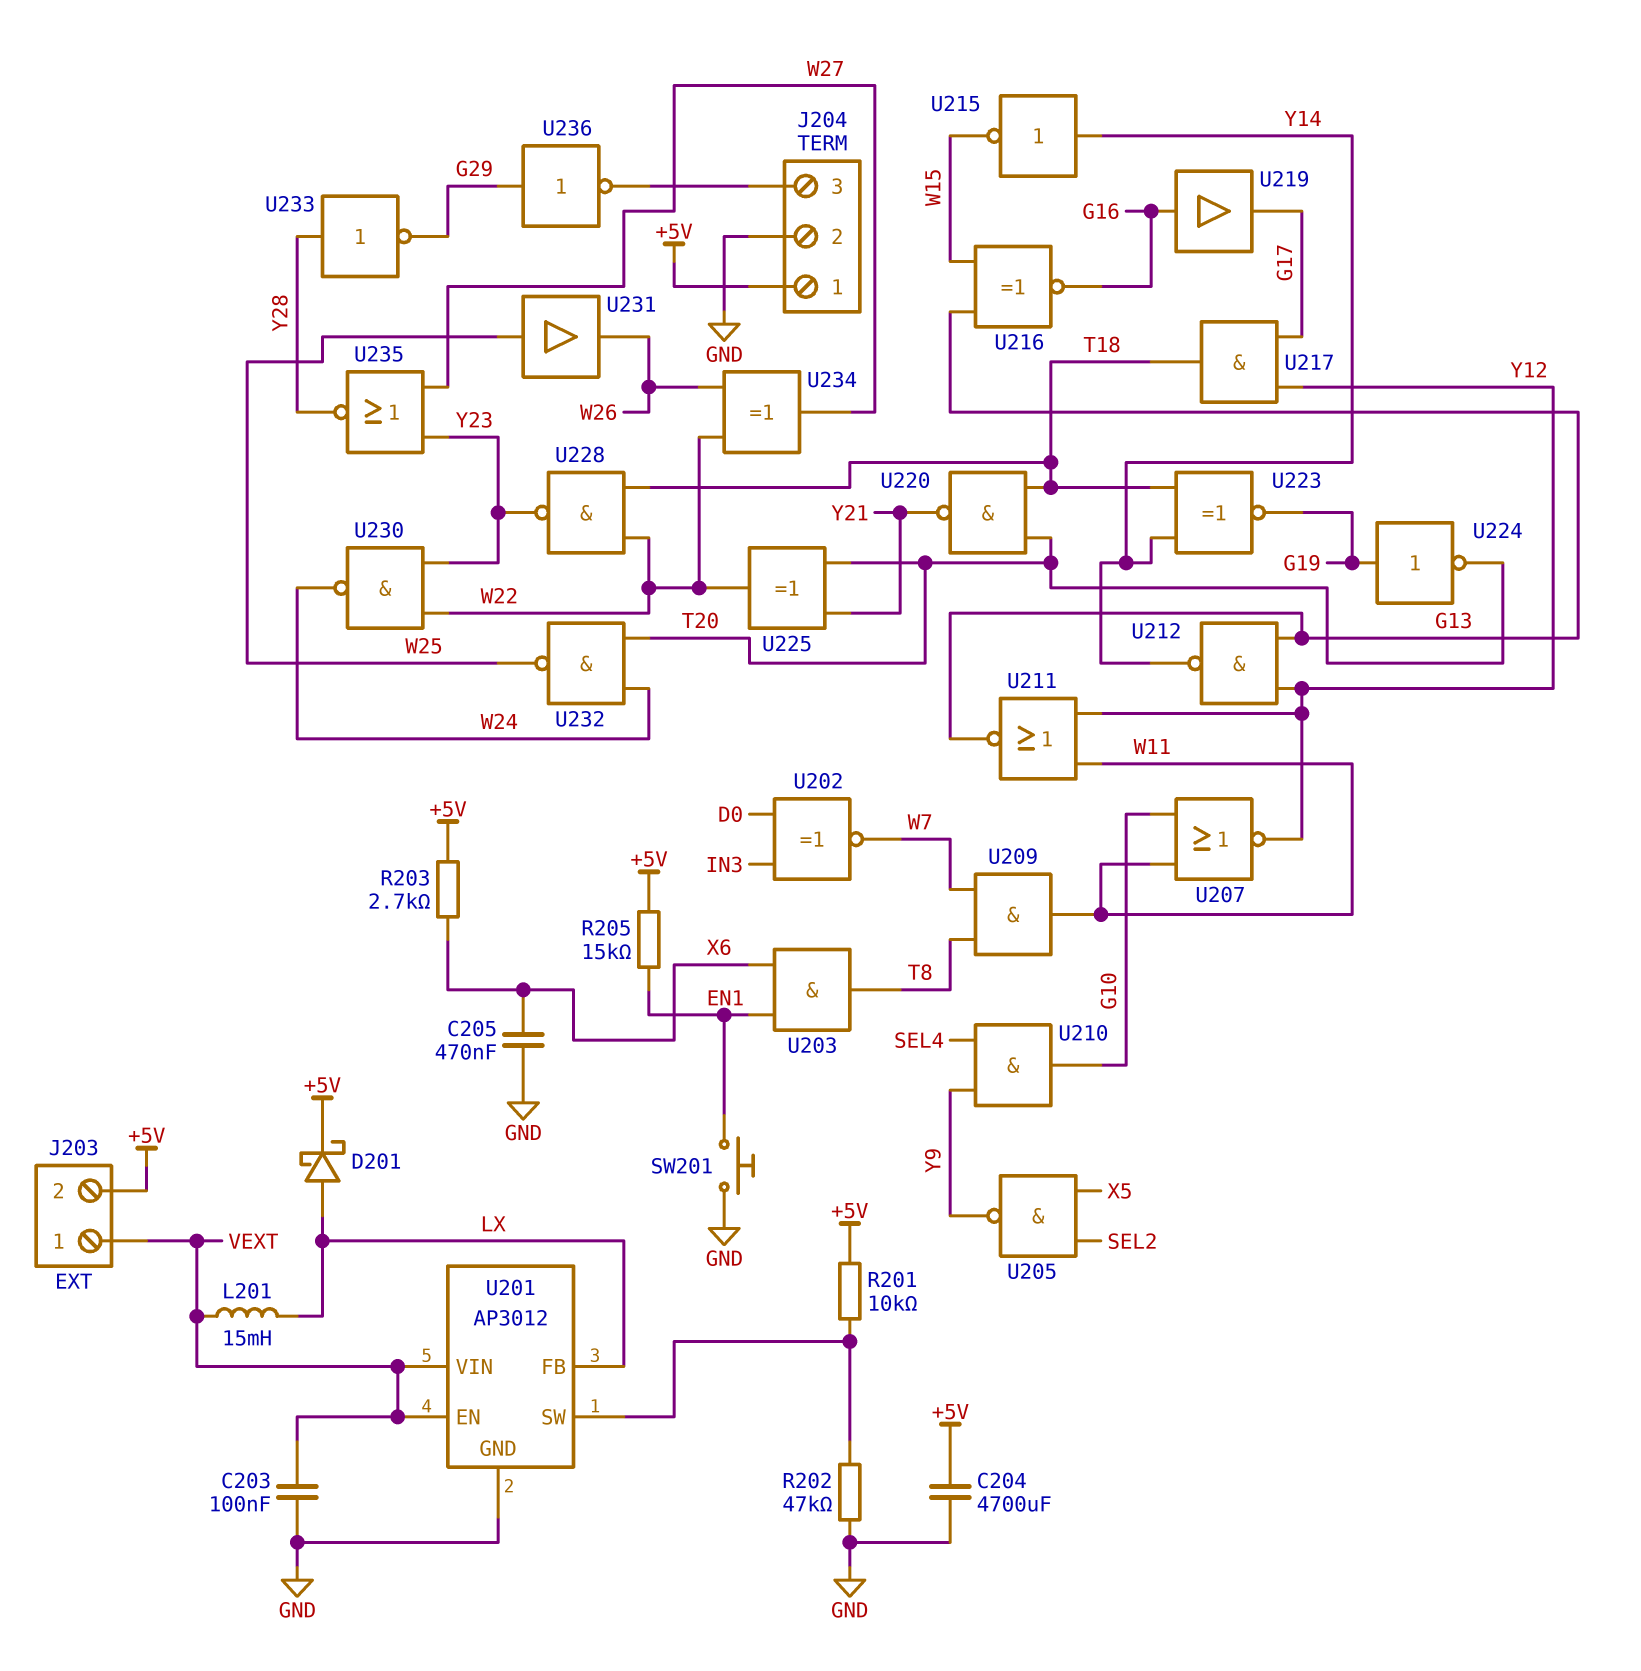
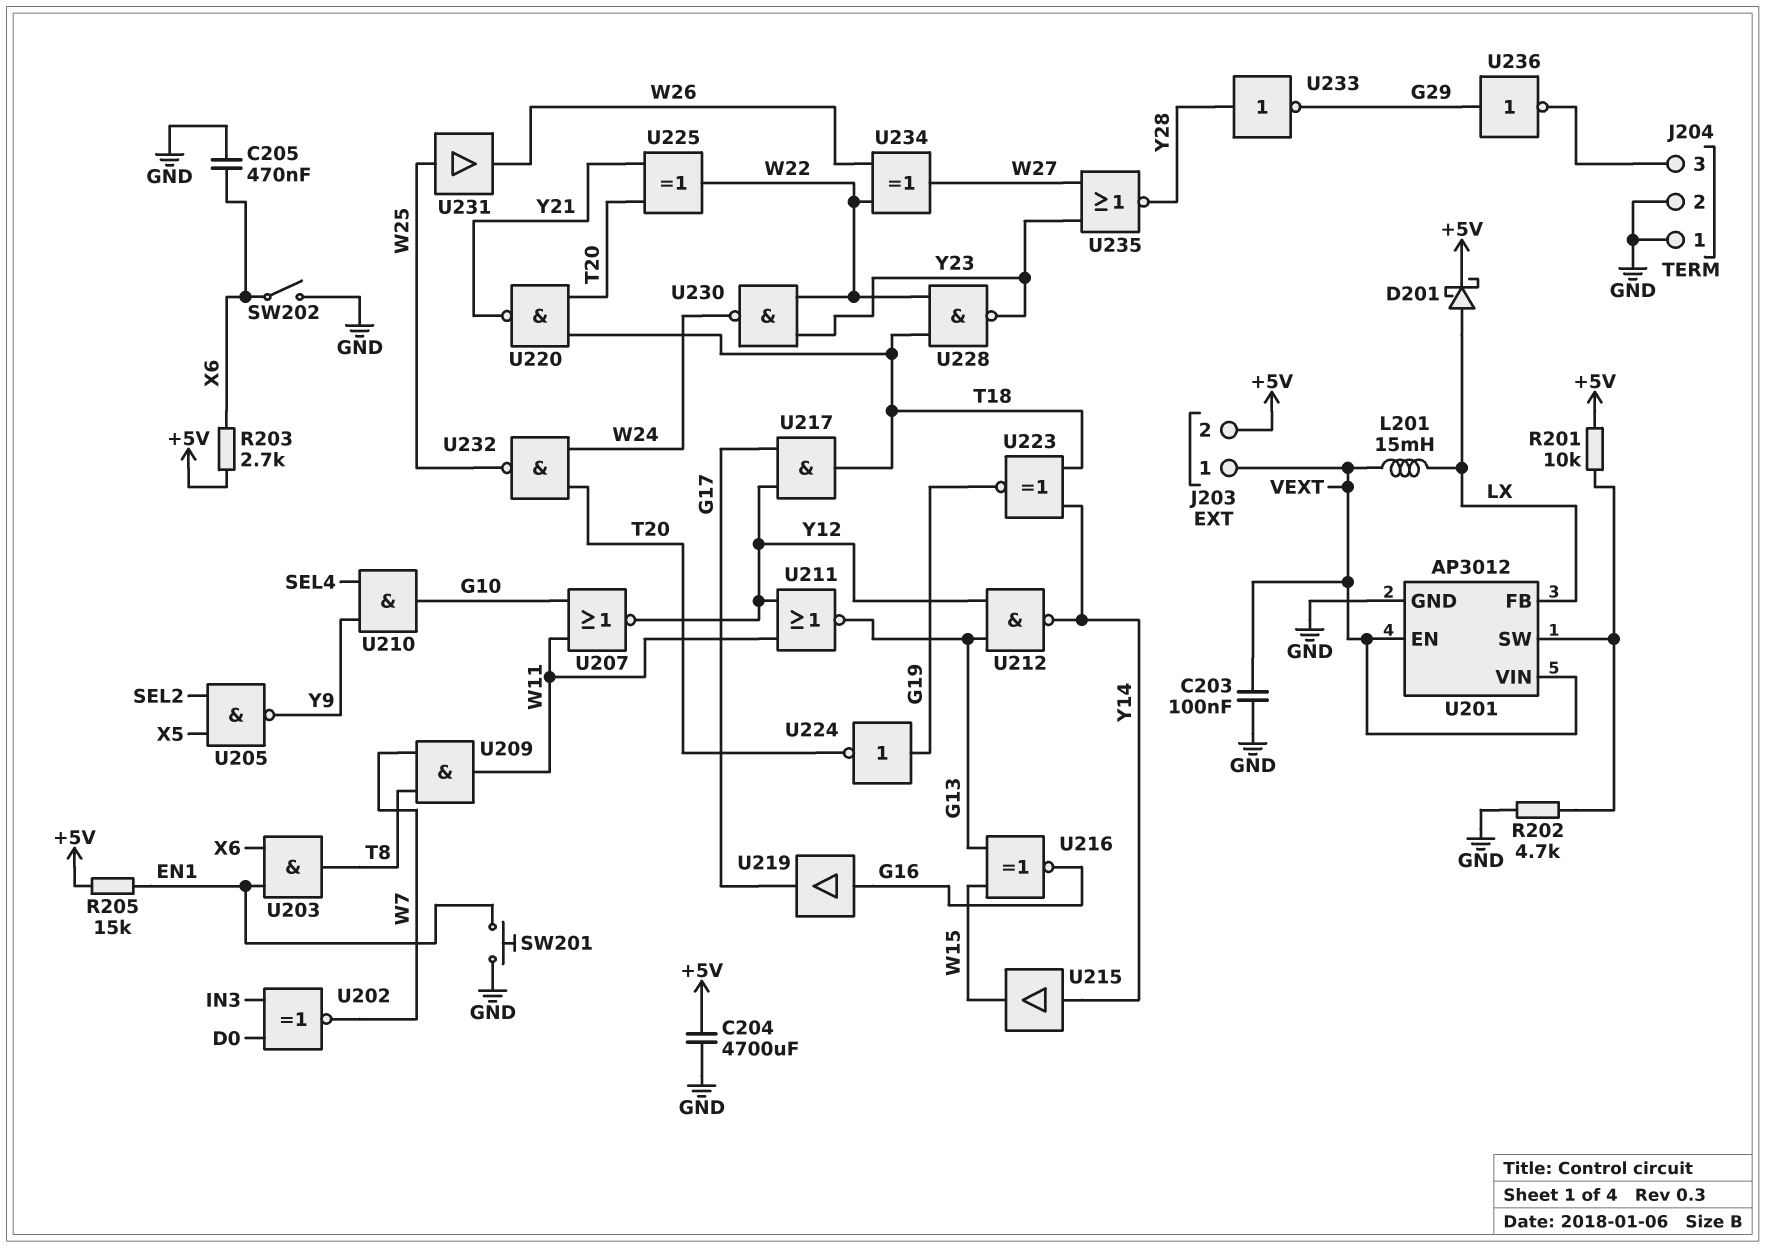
J204 pin 1: +5V -> GND
R202: 47k (GND, U201/SW) -> 4.7k (GND, U201/SW)
SW202: none -> switch (GND, X6)
U215: NOT (in Y14, out W15) -> buffer (in Y14, out W15)

